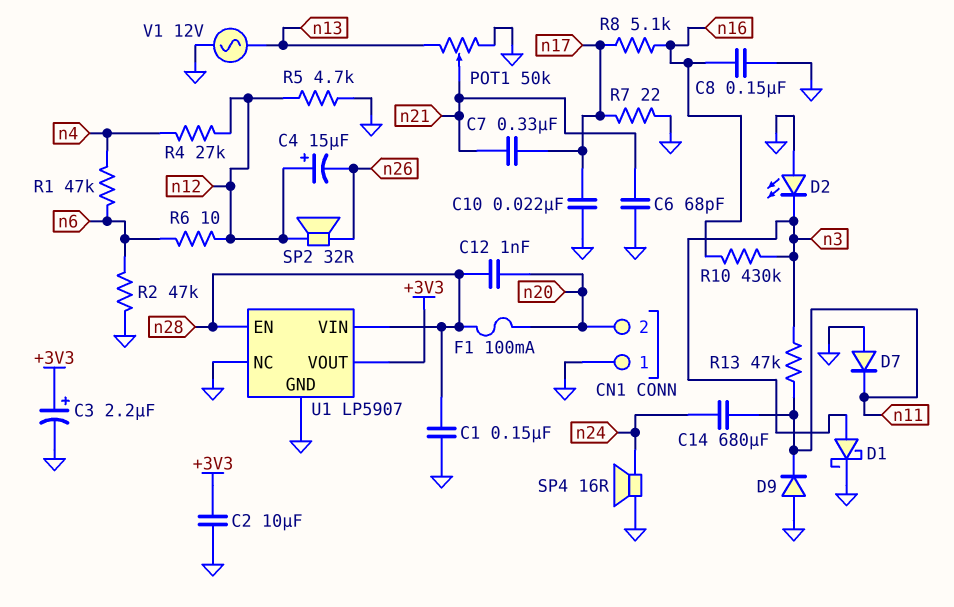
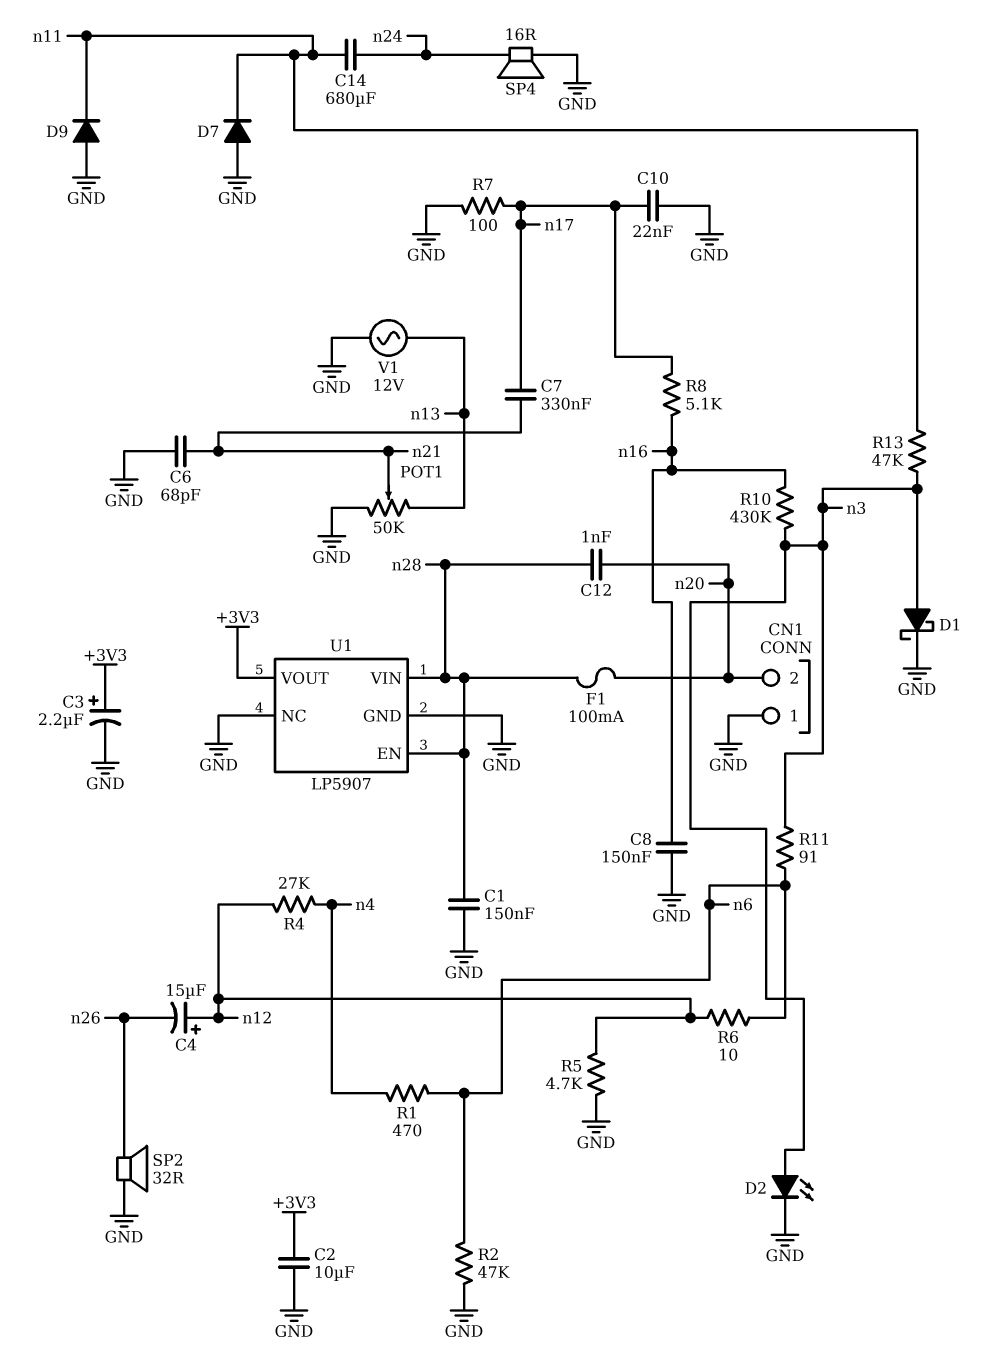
D2: LED (A GND, K n3) -> LED (A n3, K GND)
R1: 47k (n4, n6) -> 470 (n4, n6)
R7: 22 (GND, n17) -> 100 (GND, n17)
R11: none -> 91 (n3, n6)
SP2: speaker 32R (n12, n26) -> speaker 32R (GND, n26)

